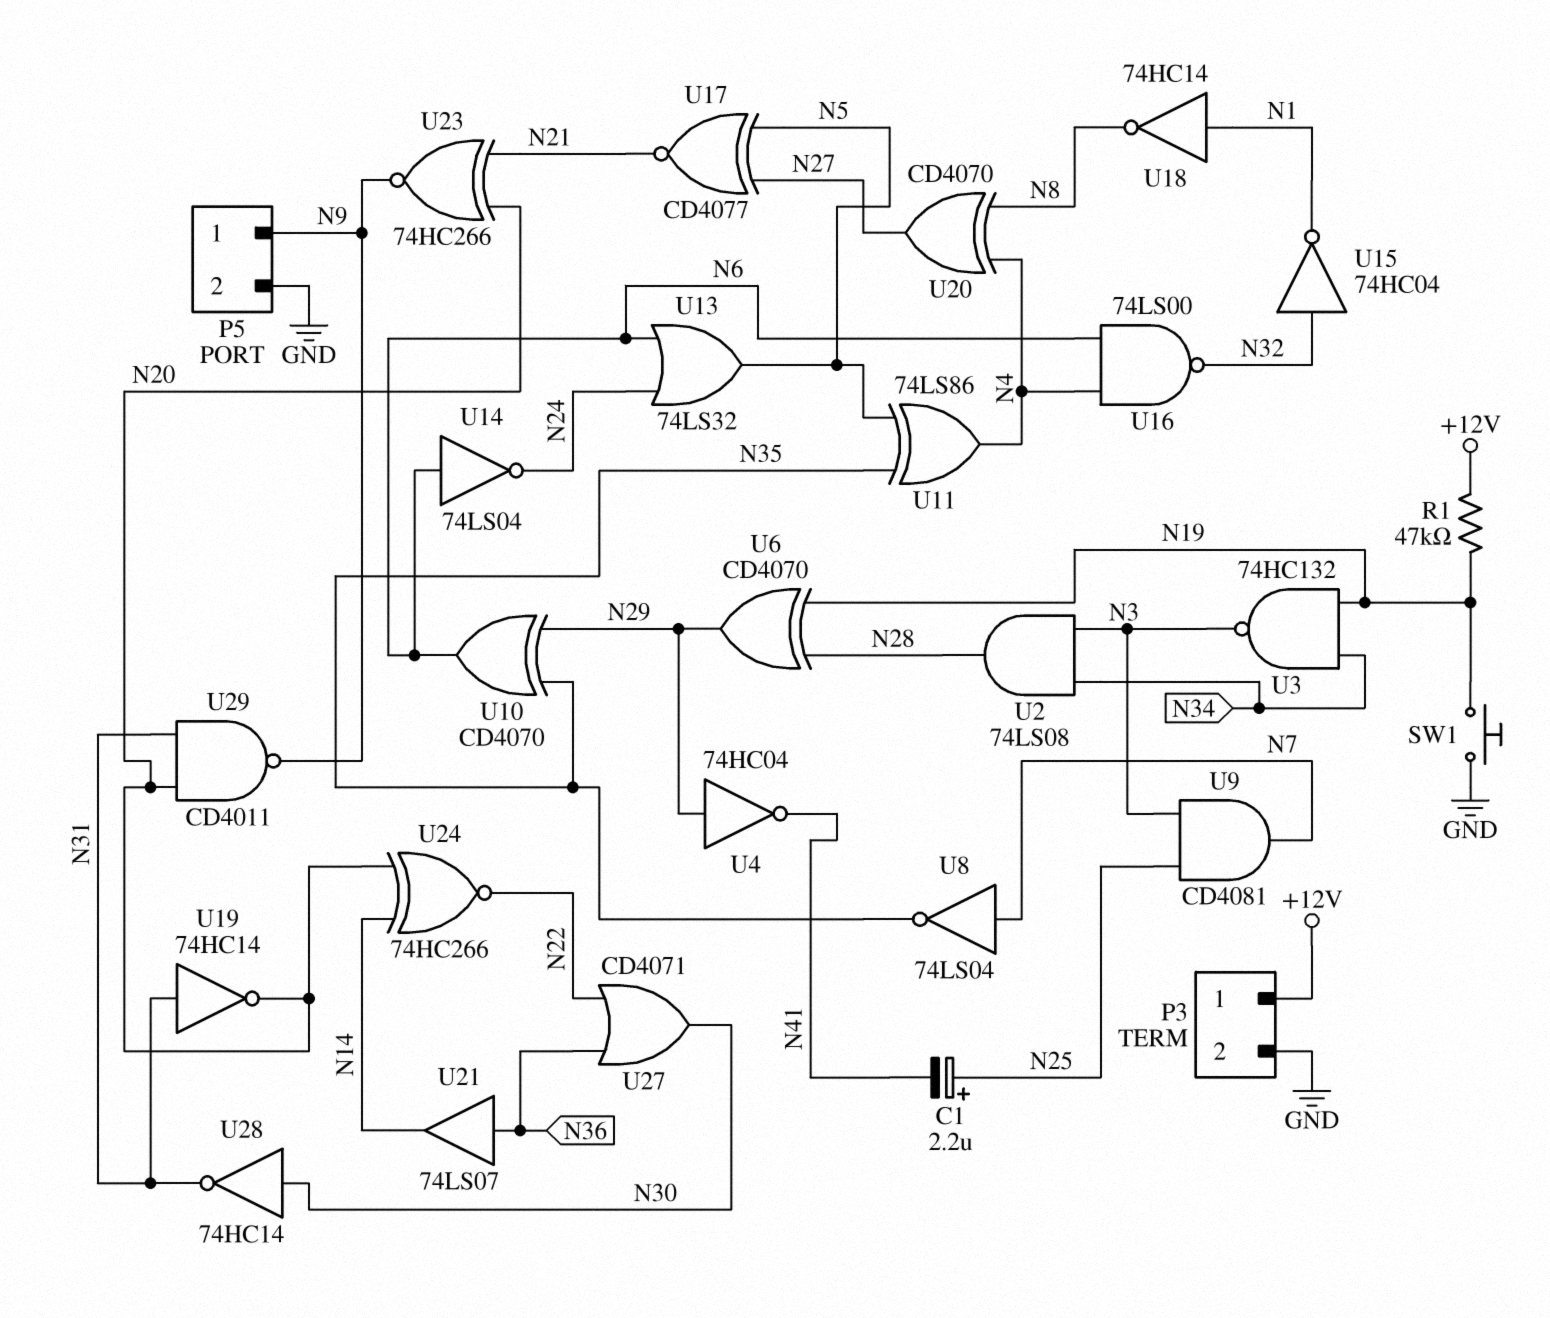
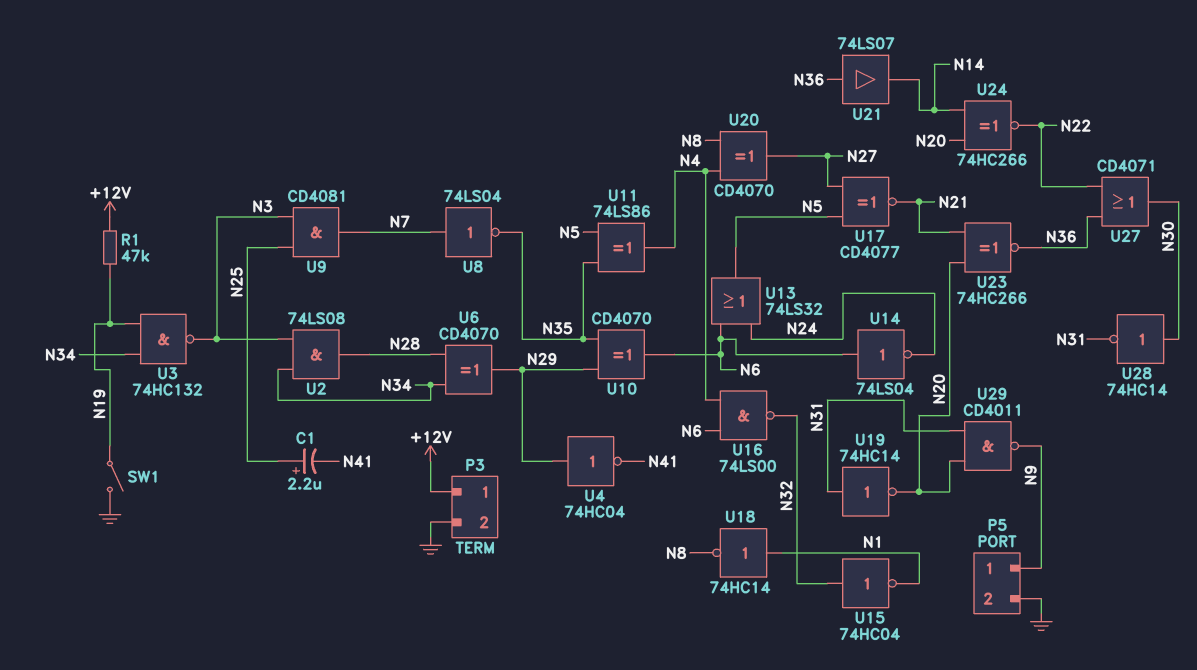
SW1: button (GND, N19) -> switch (GND, N19)
U6: XOR CD4070 (in N19, in N28, out N29) -> XOR CD4070 (in N28, in N34, out N29)
U23: XNOR 74HC266 (in N20, in N21, out N9) -> XNOR 74HC266 (in N20, in N21, out N36)

